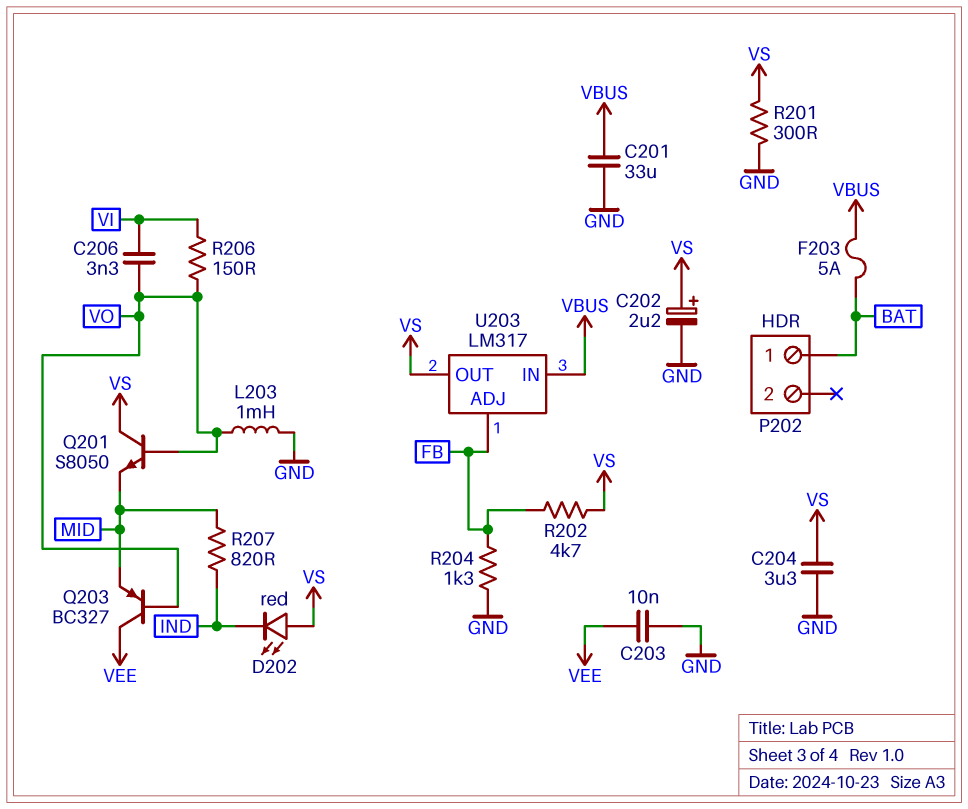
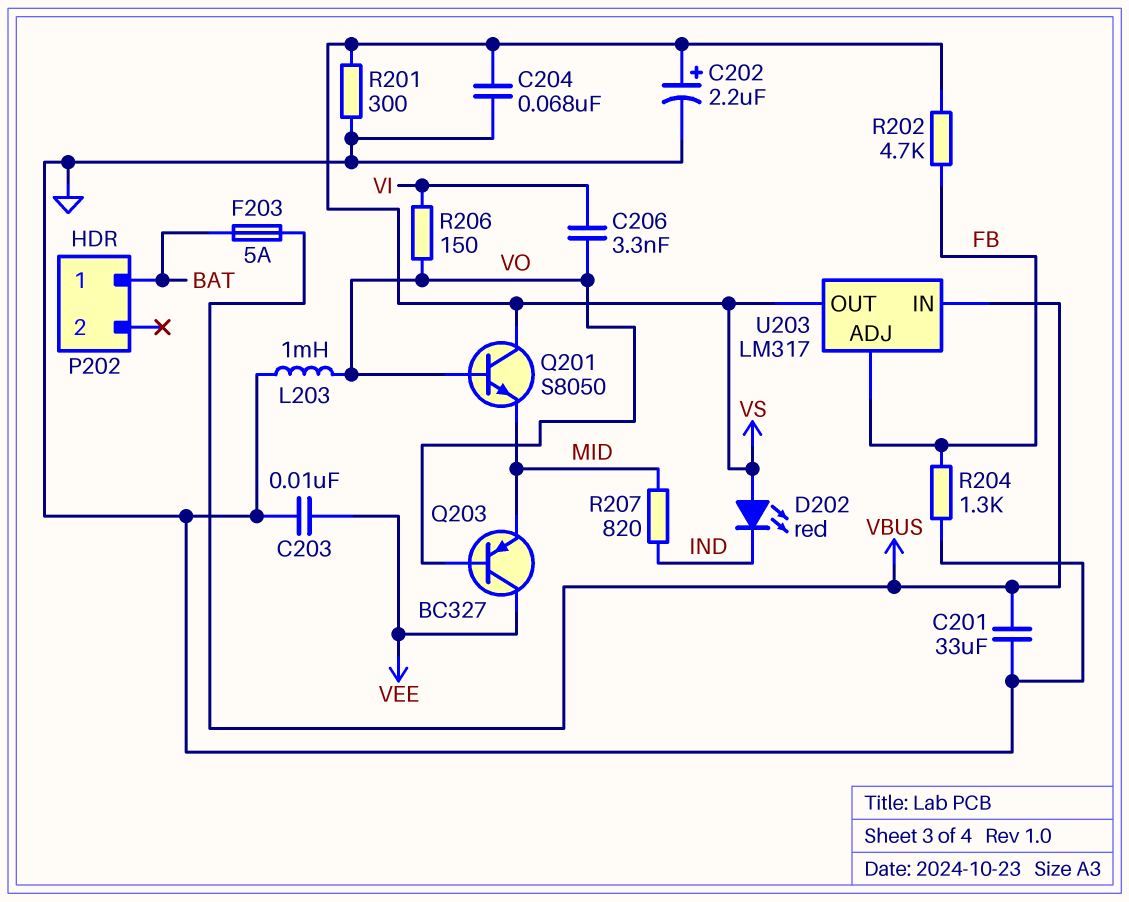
C204: 3.3uF (GND, VS) -> 68nF (GND, VS)

